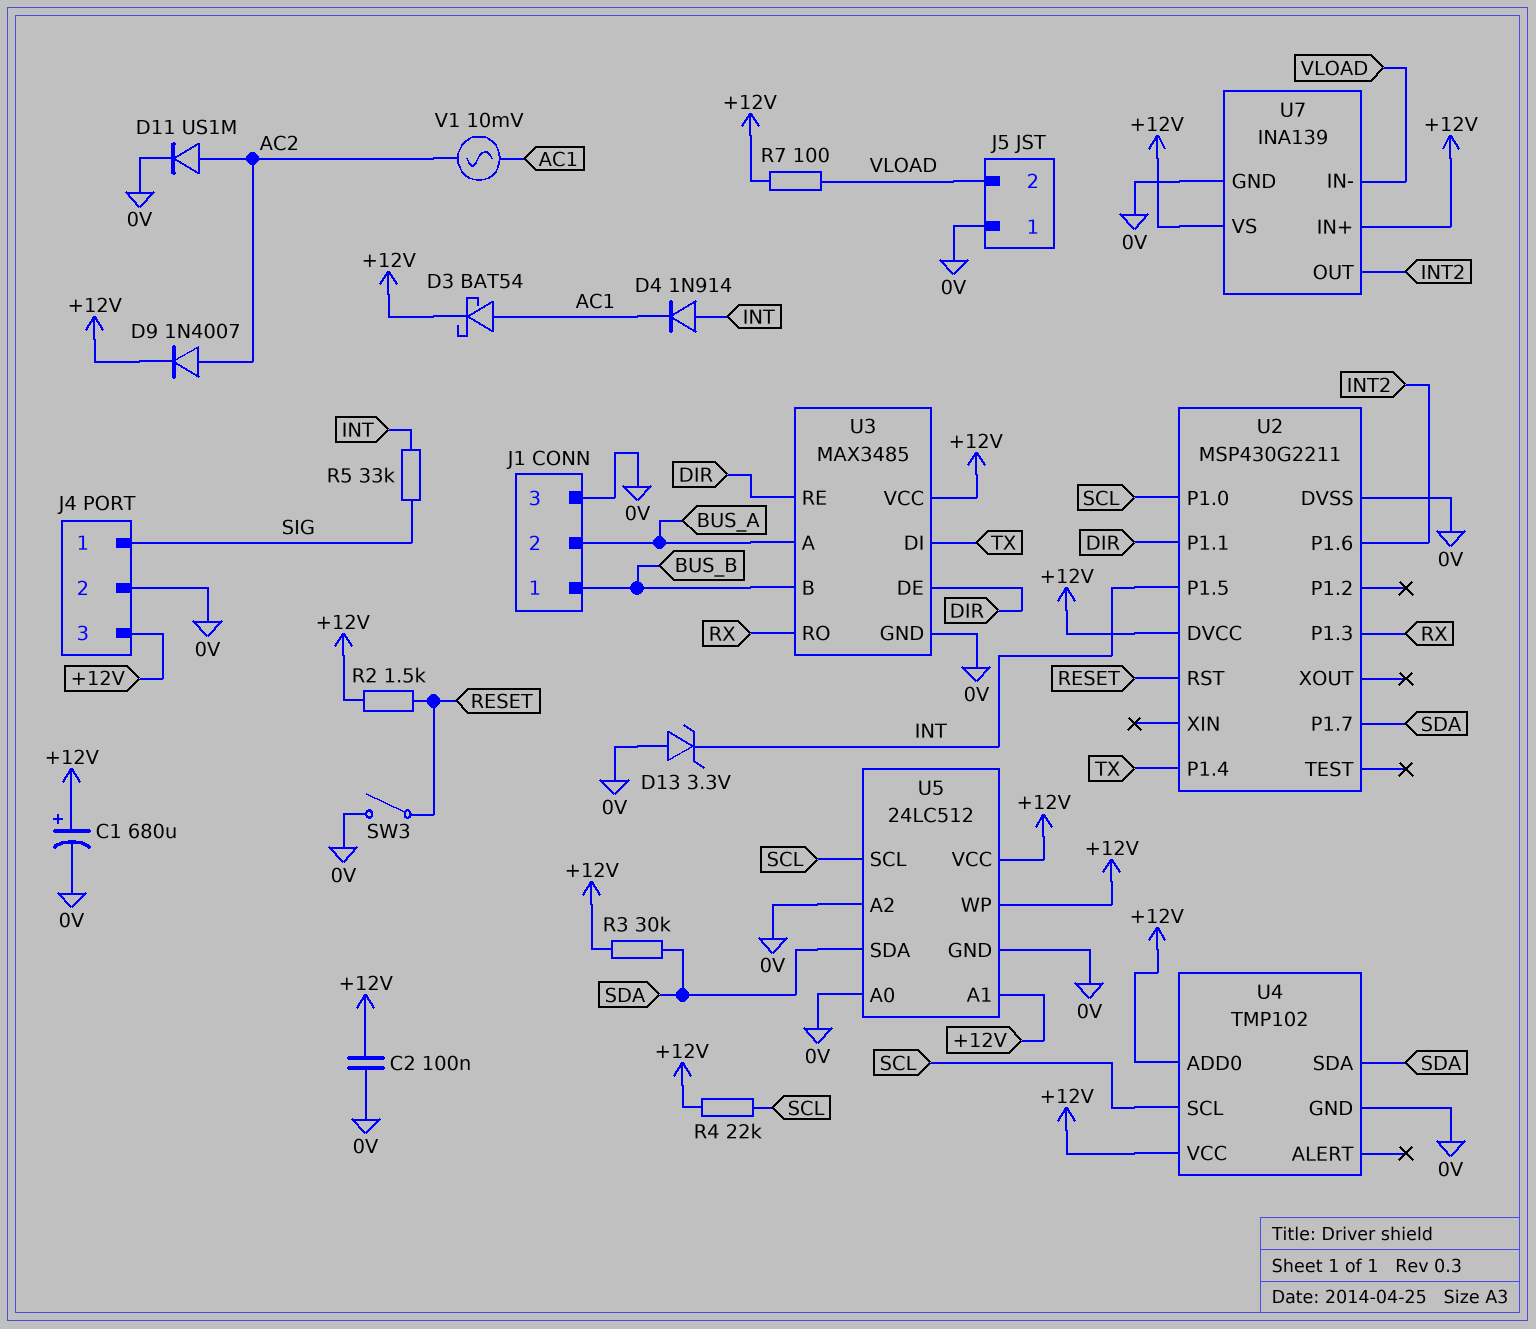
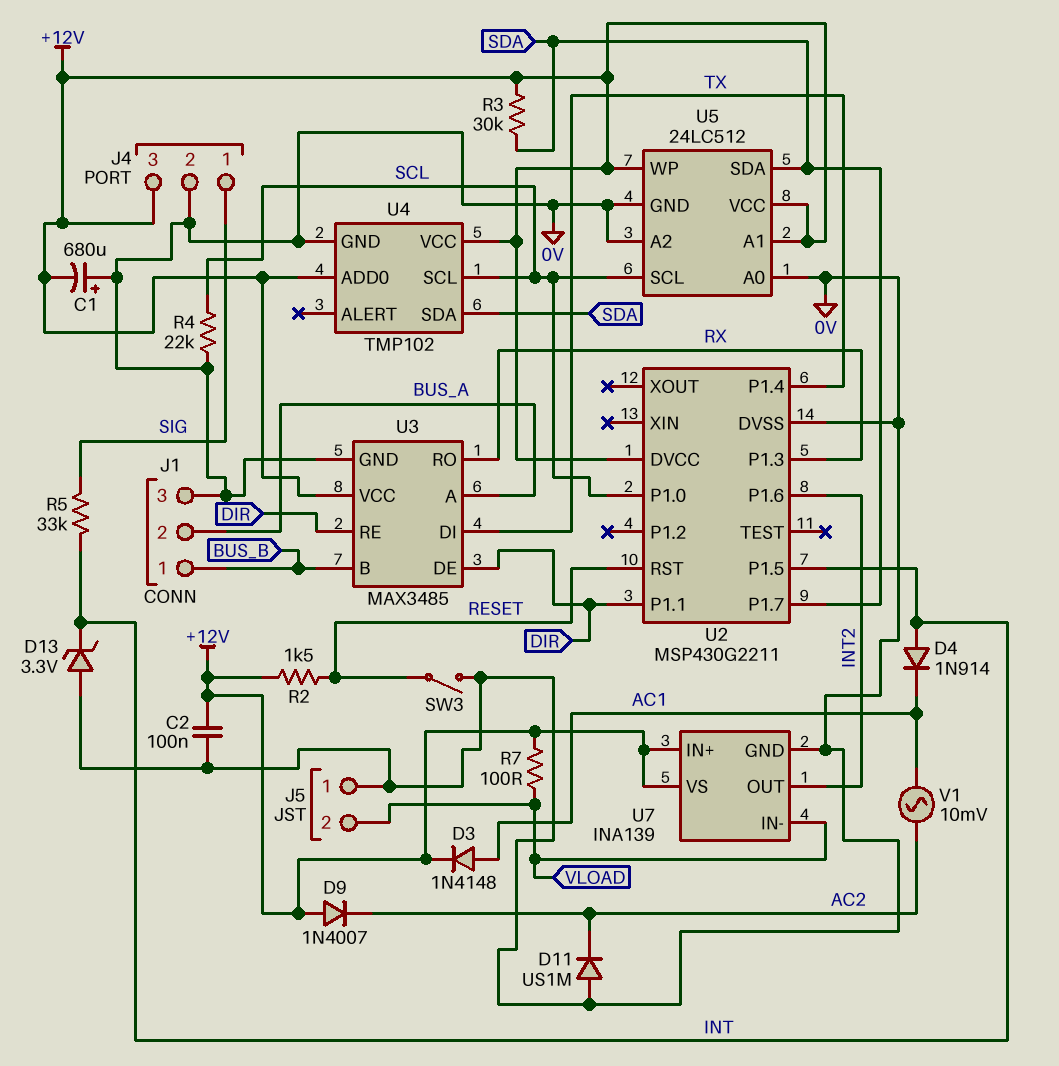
C1: 680uF (plus +12V, minus 0V) -> 680uF (plus 0V, minus +12V)
D3: schottky BAT54 (A AC1, K +12V) -> diode 1N4148 (A AC1, K +12V)
D9: diode 1N4007 (A AC2, K +12V) -> diode 1N4007 (A +12V, K AC2)
D11: diode US1M (A AC2, K 0V) -> diode US1M (A 0V, K AC2)
R4: 22k (+12V, SCL) -> 22k (0V, SCL)

